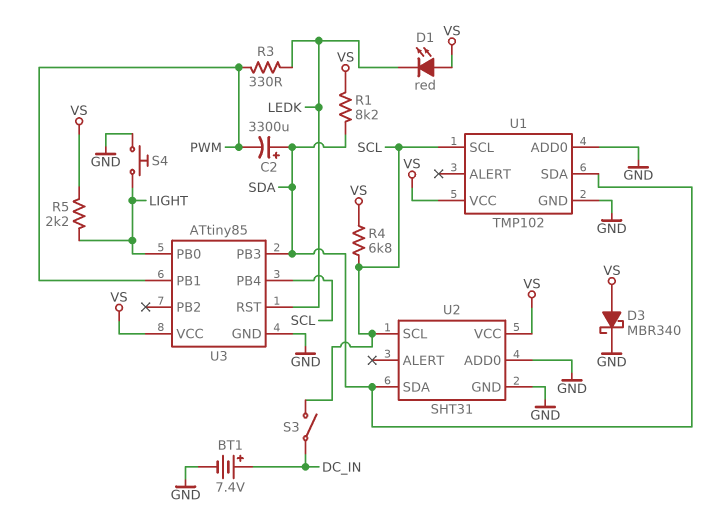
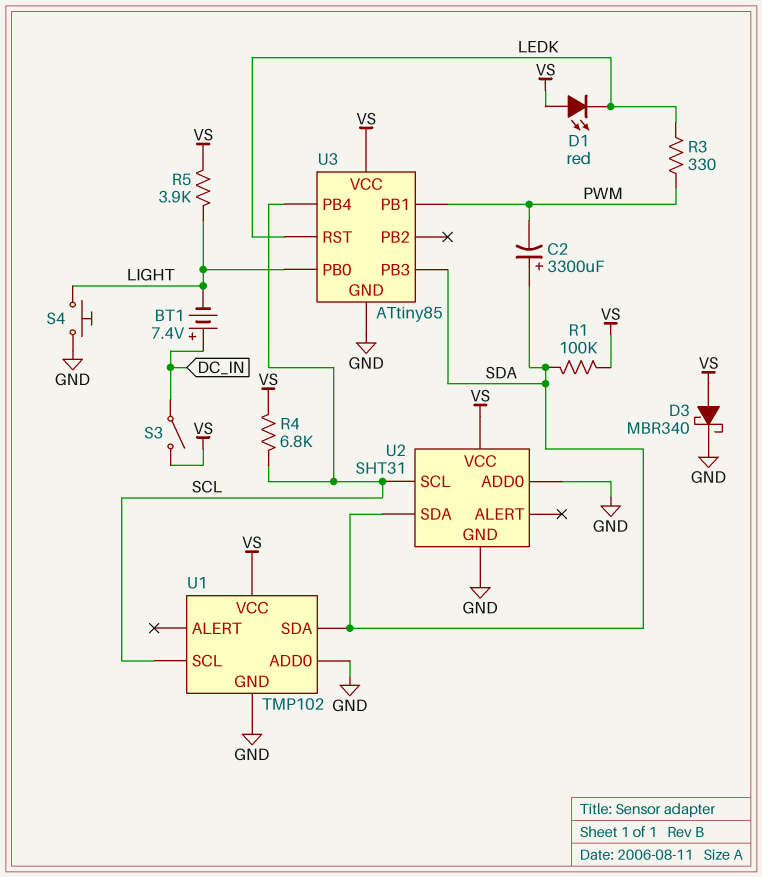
BT1: 7.4V (plus DC_IN, minus GND) -> 7.4V (plus DC_IN, minus LIGHT)
R1: 8.2k (SDA, VS) -> 100k (SDA, VS)
R5: 2.2k (LIGHT, VS) -> 3.9k (LIGHT, VS)
S3: switch (DC_IN, SCL) -> switch (DC_IN, VS)

